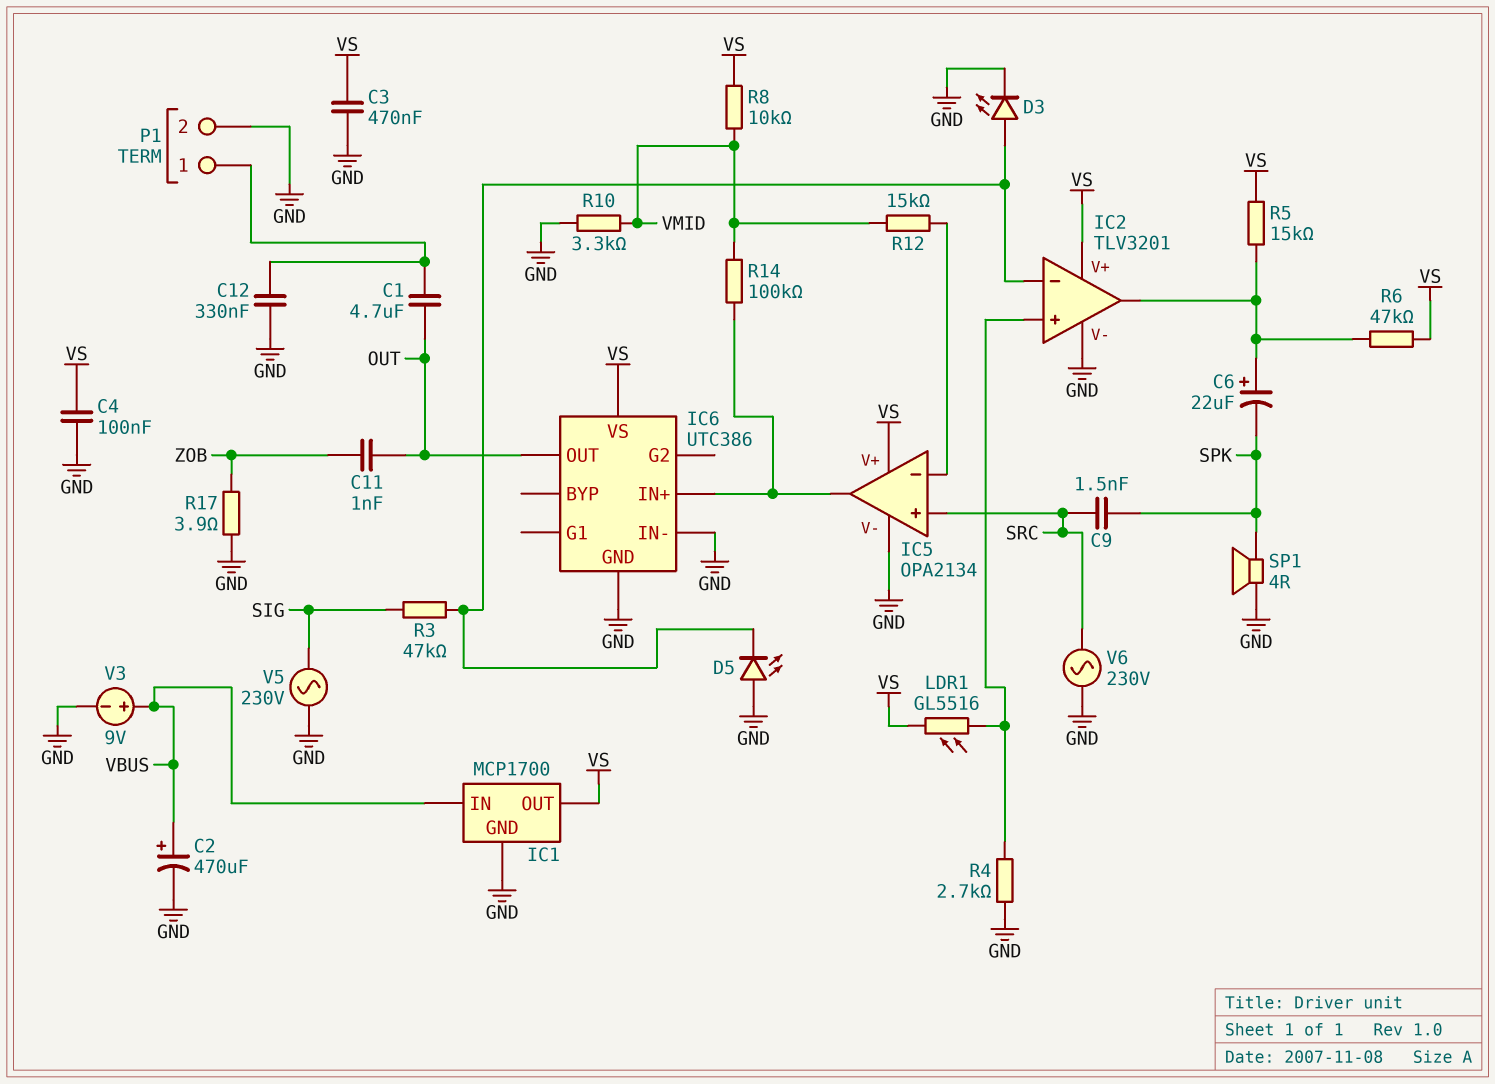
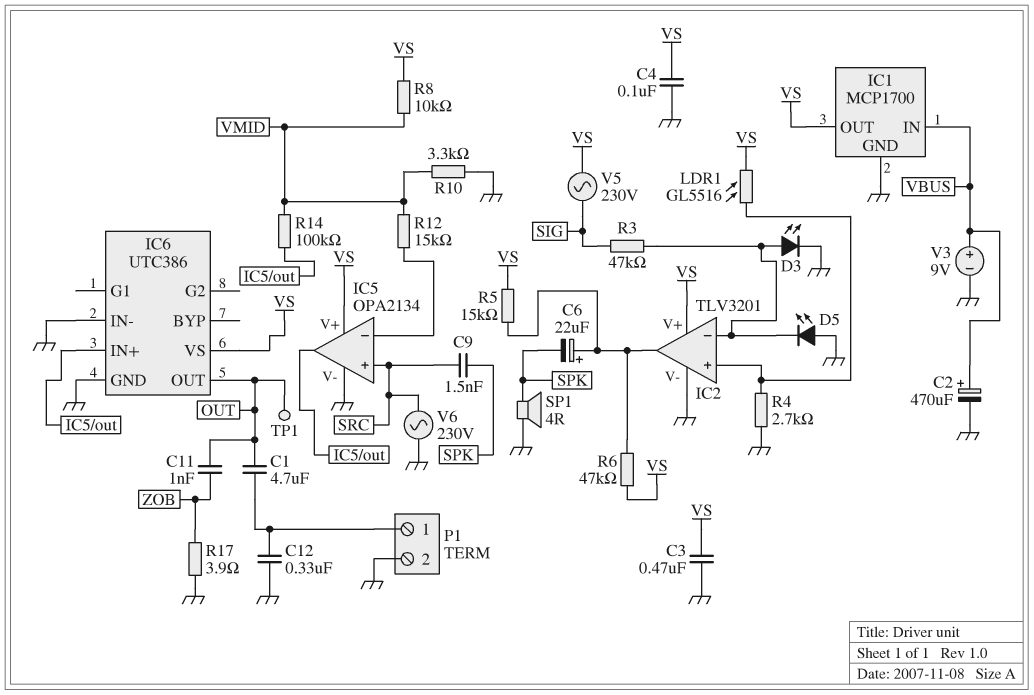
TP1: none -> test point (OUT)
V5: AC 230V (GND, SIG) -> AC 230V (SIG, VS)

